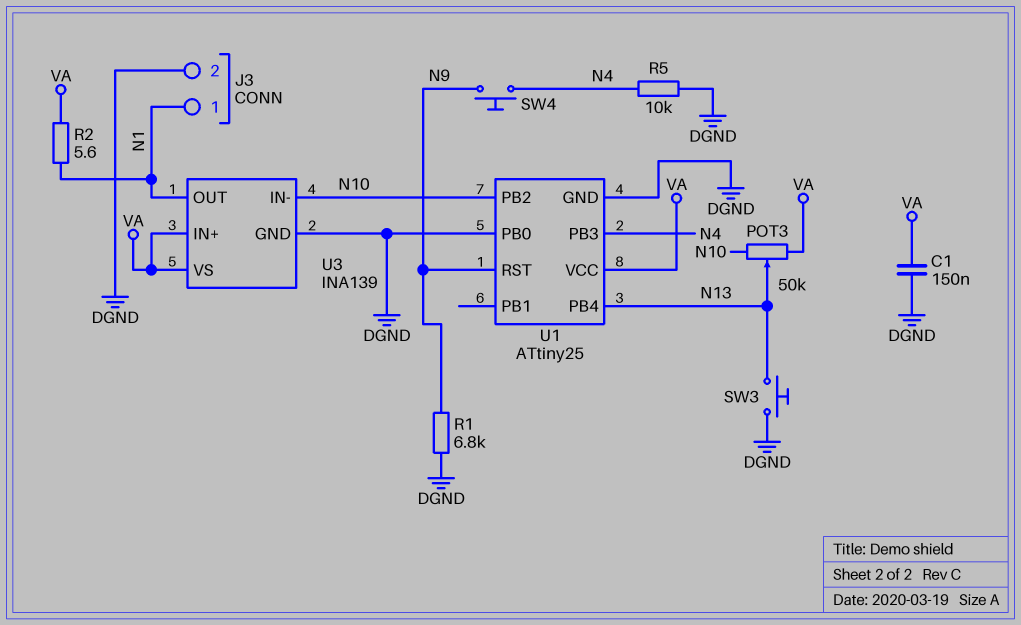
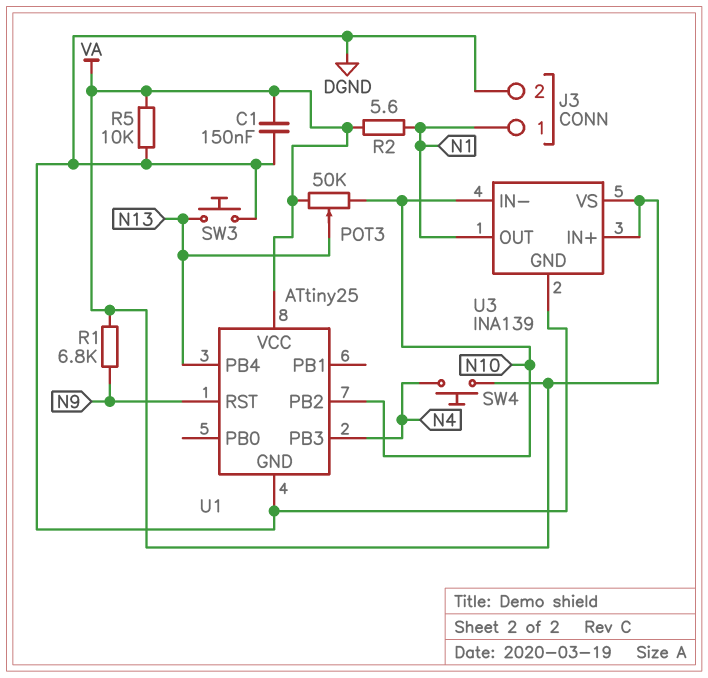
R1: 6.8k (DGND, N9) -> 6.8k (N9, VA)
R5: 10k (DGND, N4) -> 10k (DGND, VA)
SW4: button (N4, N9) -> button (N4, VA)
U1 pin PB0: DGND -> none

